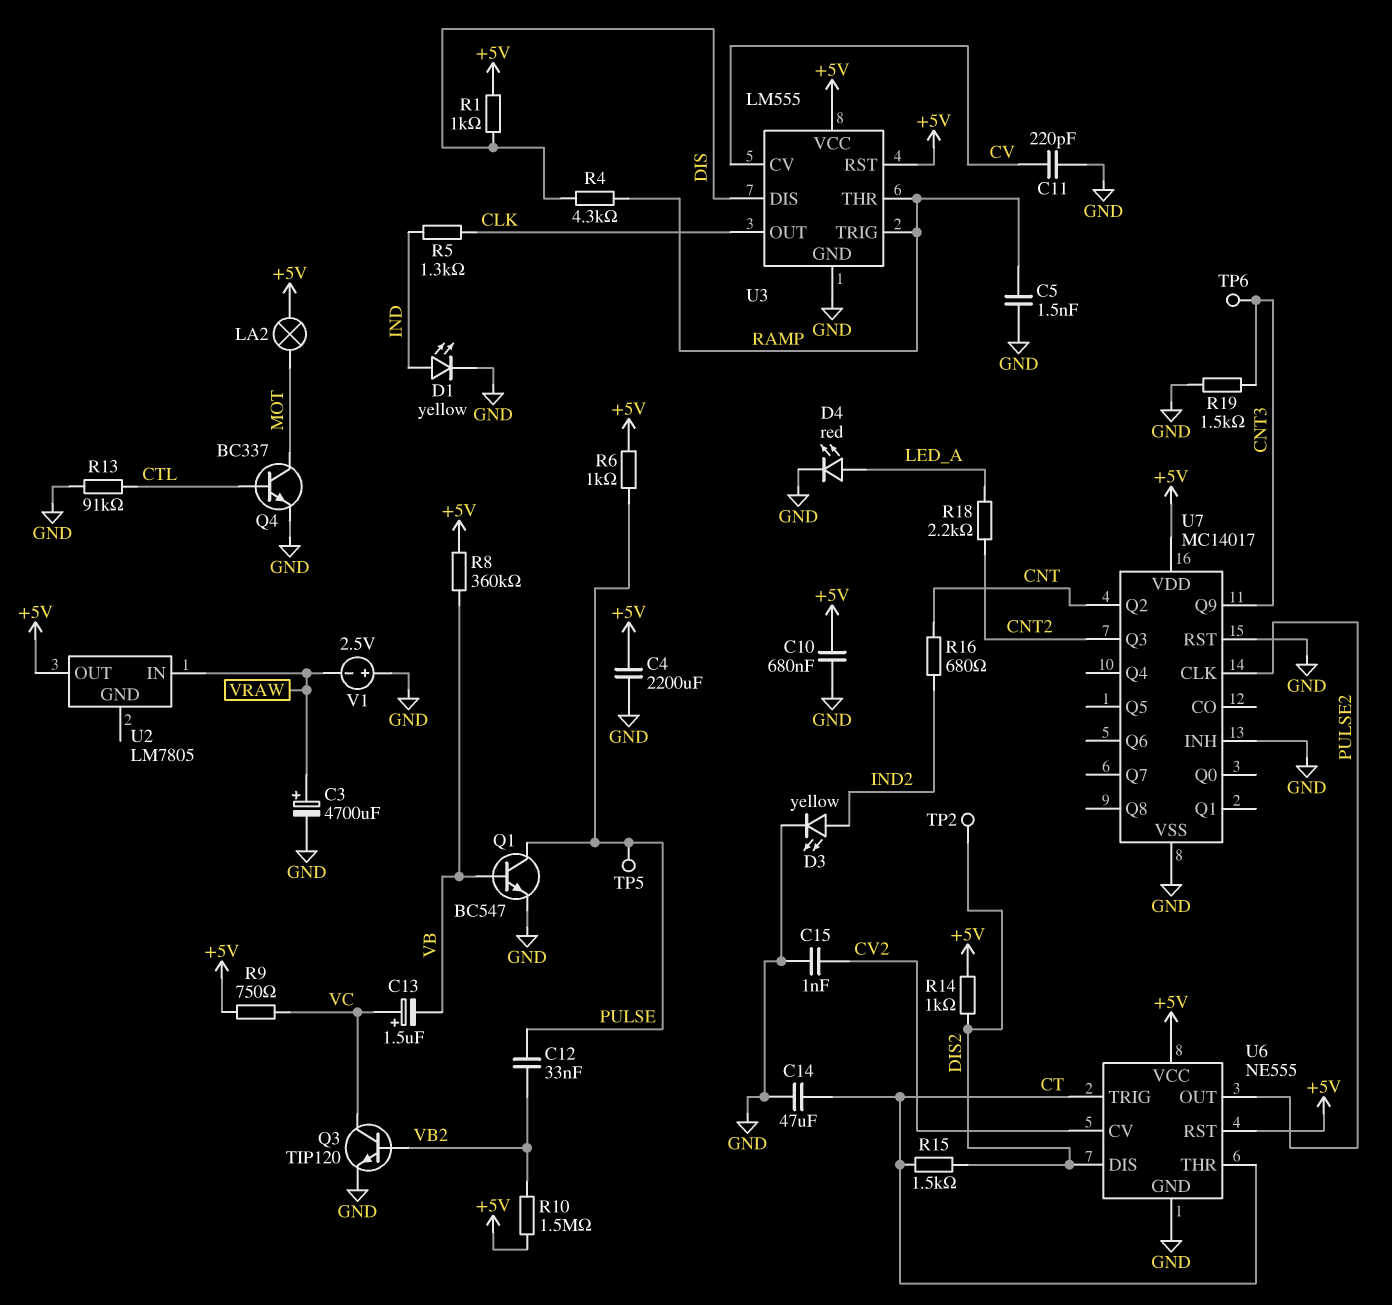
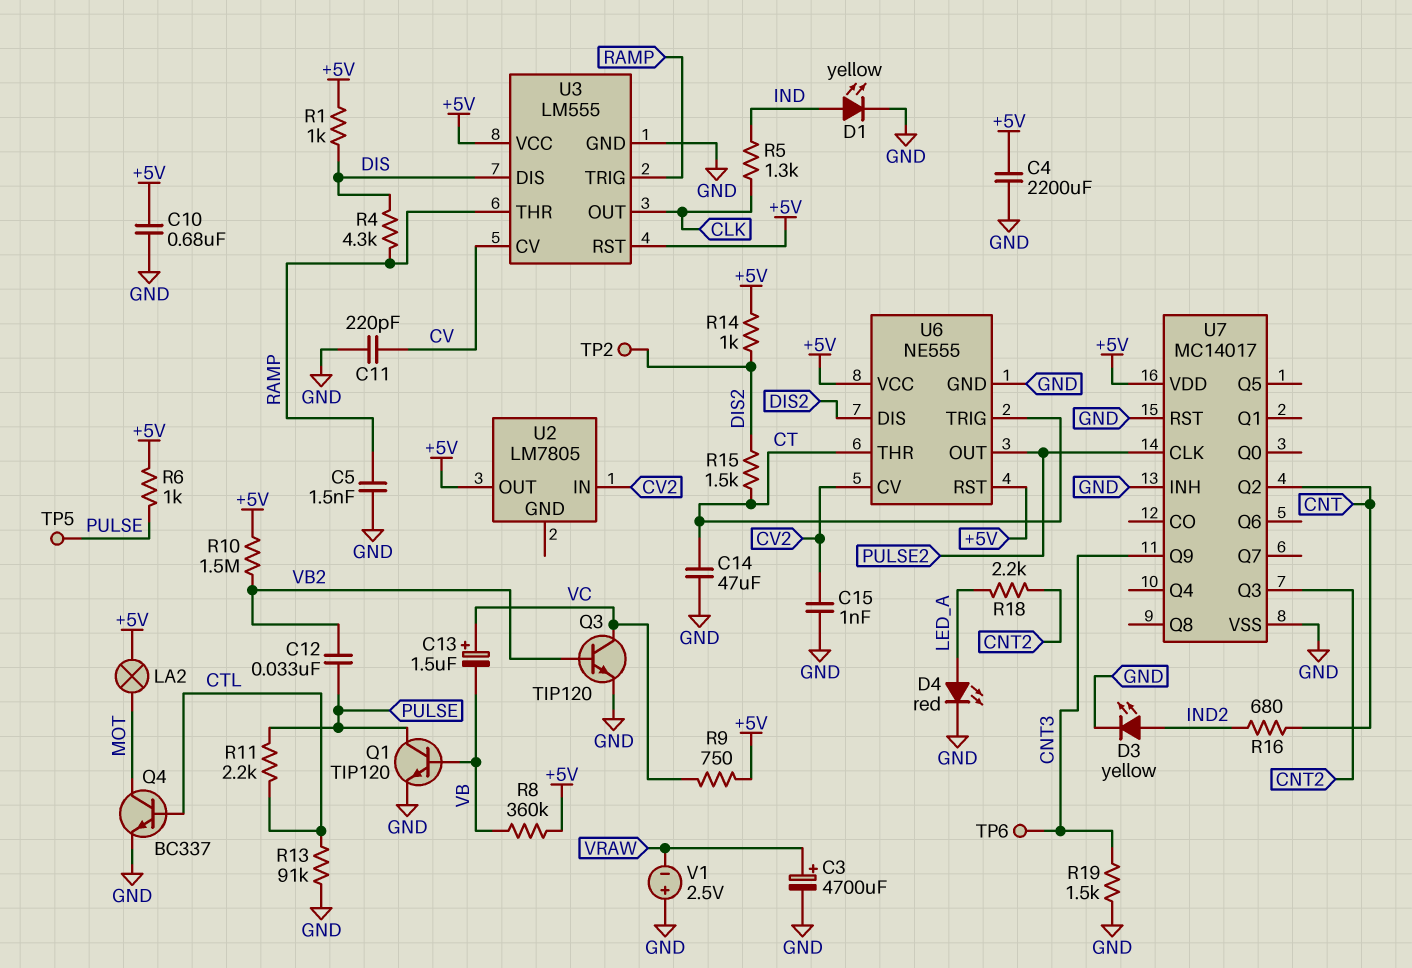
Q1: NPN BC547 (B VB, C PULSE, E GND) -> NPN TIP120 (B VB, C PULSE, E GND)
R11: none -> 2.2k (CTL, PULSE)
U2 pin IN: VRAW -> CV2

